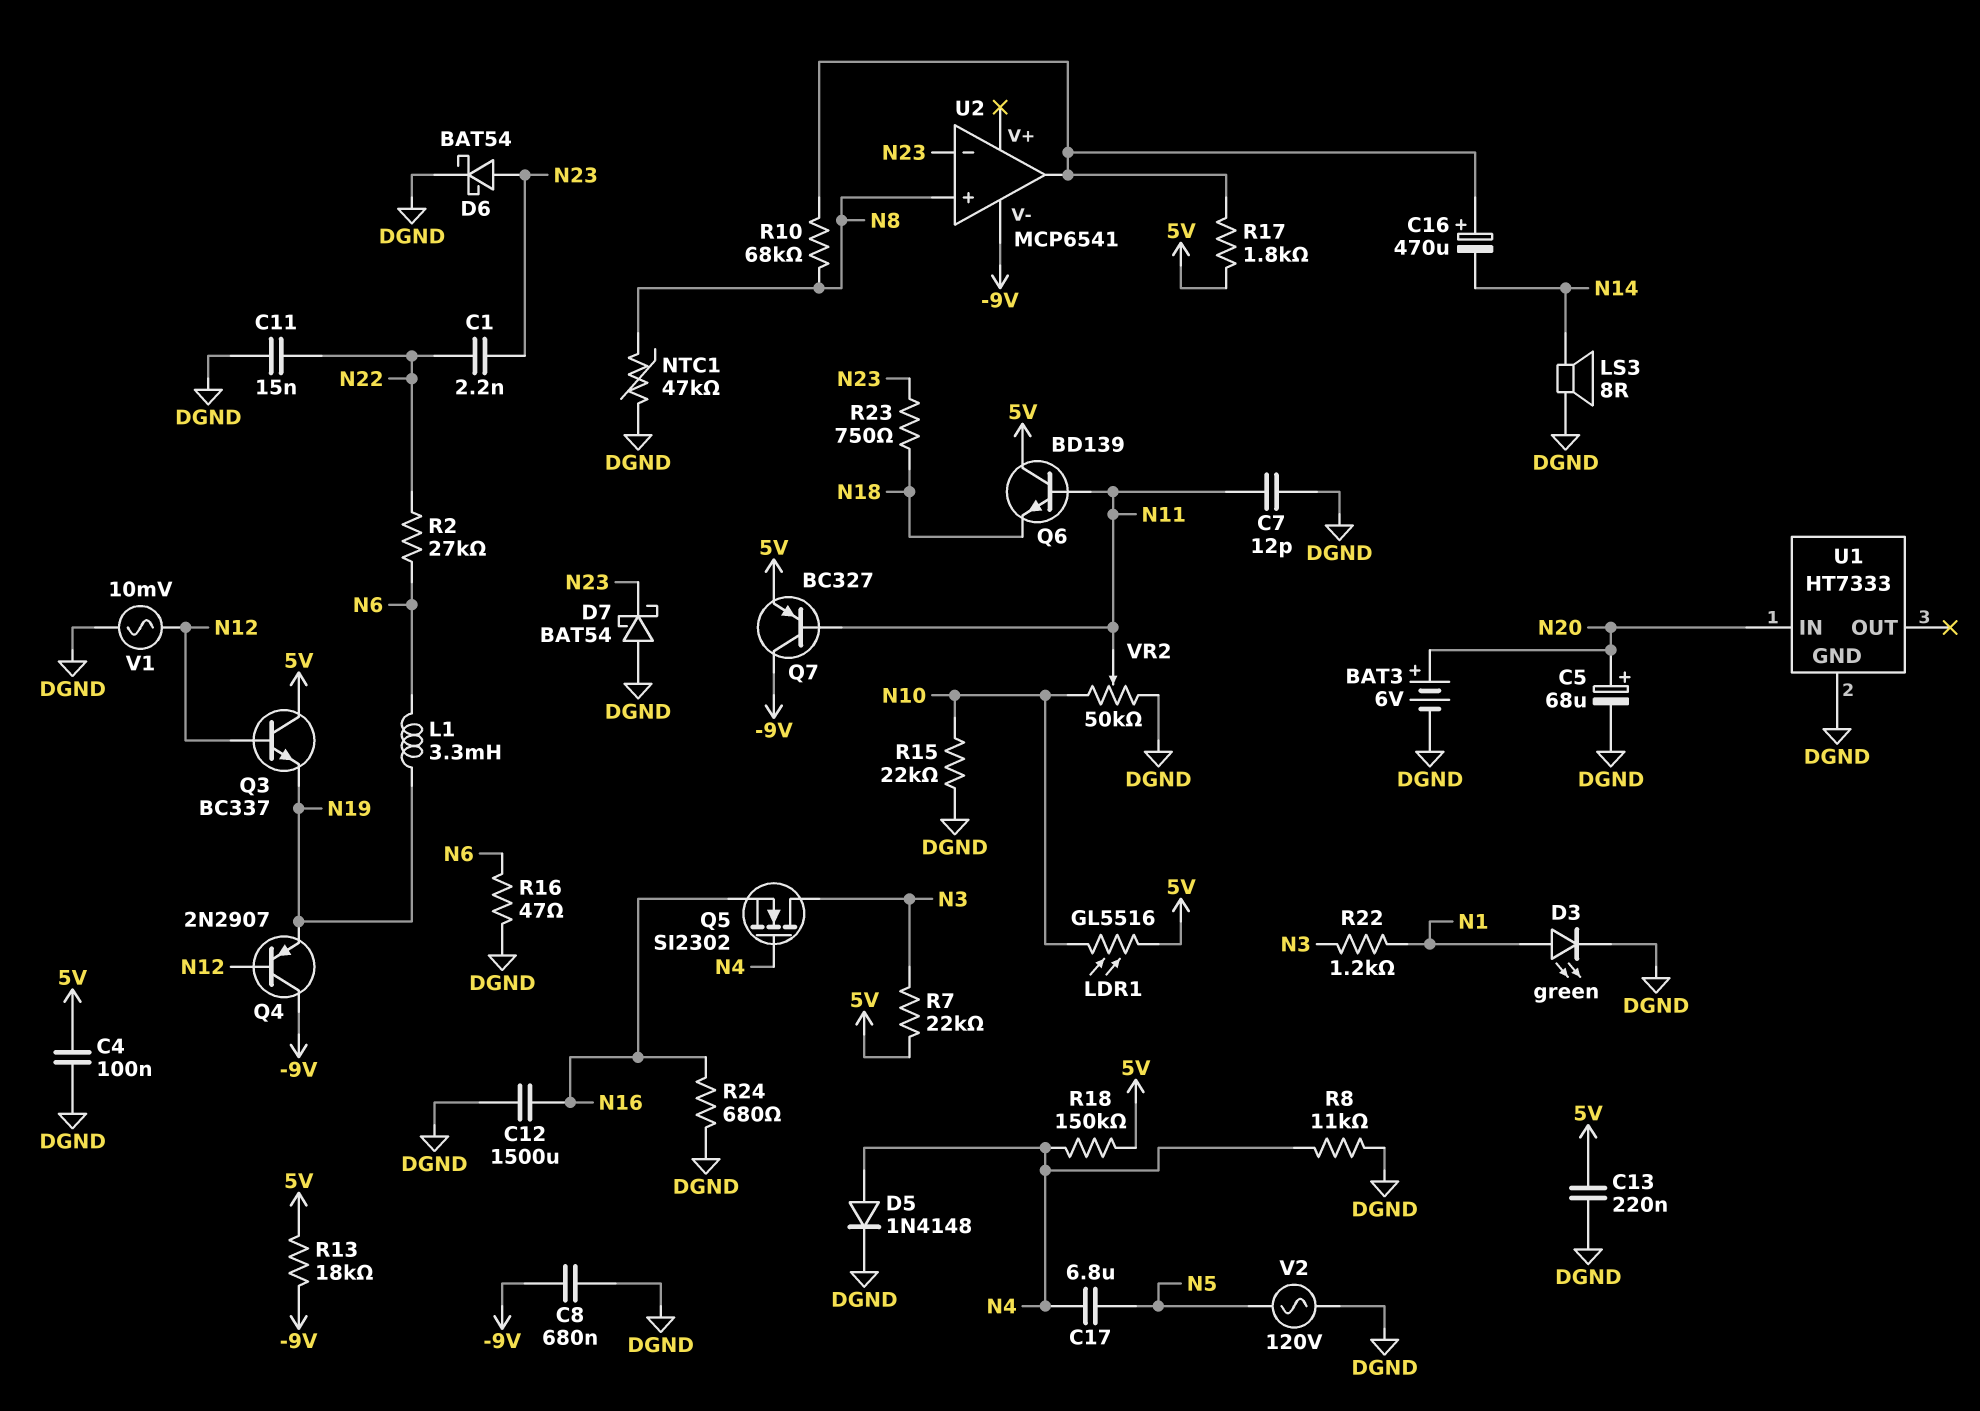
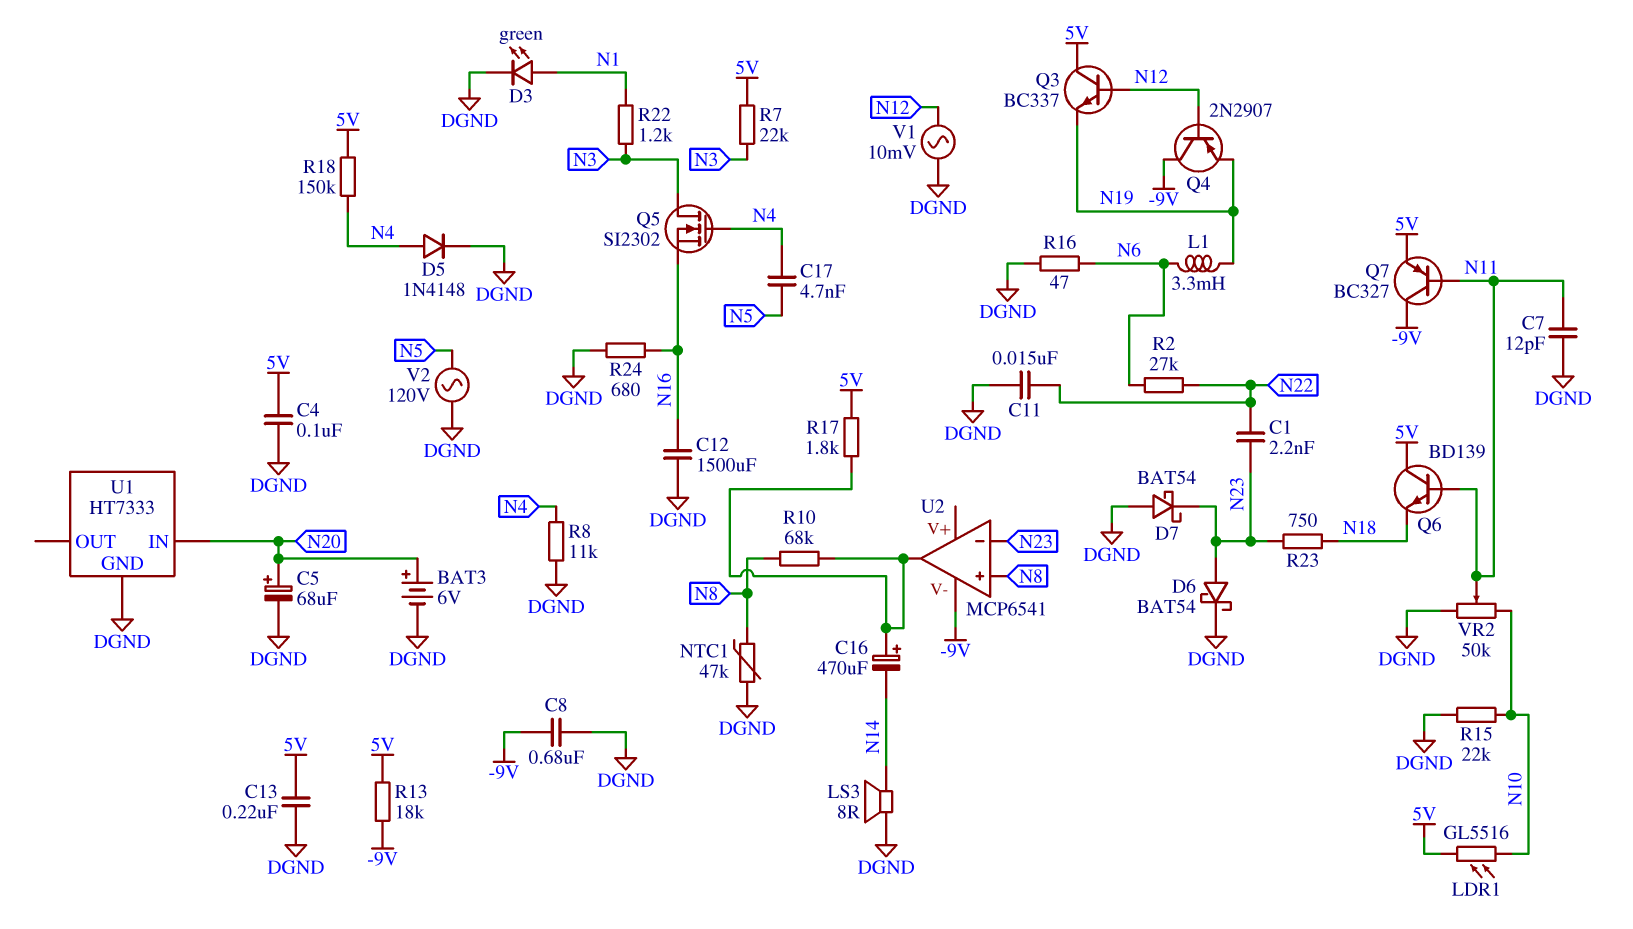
C17: 6.8uF (N4, N5) -> 4.7nF (N4, N5)

